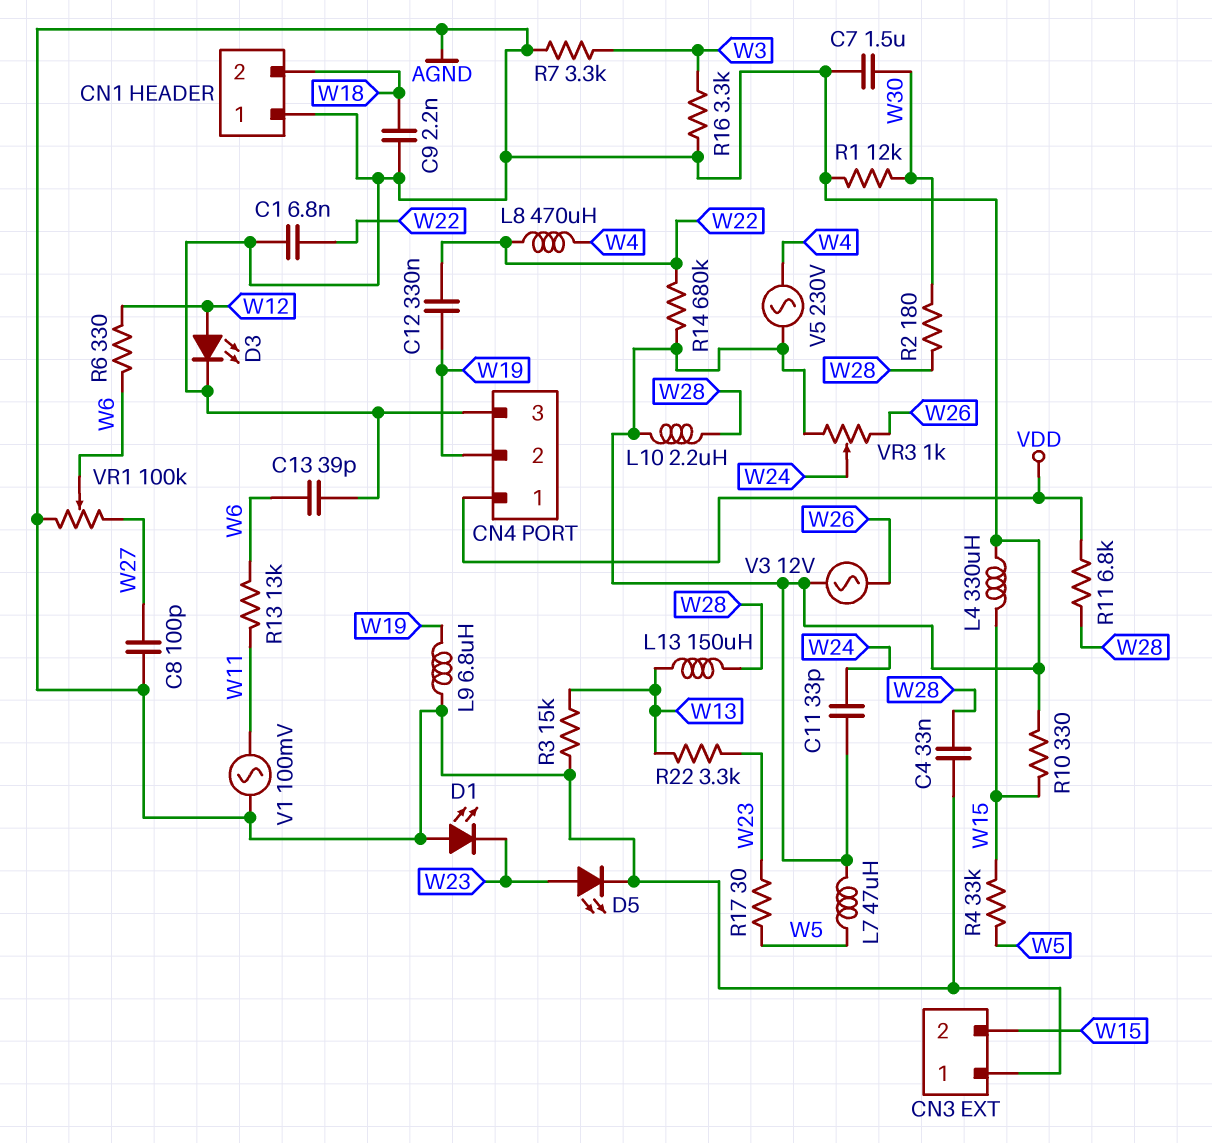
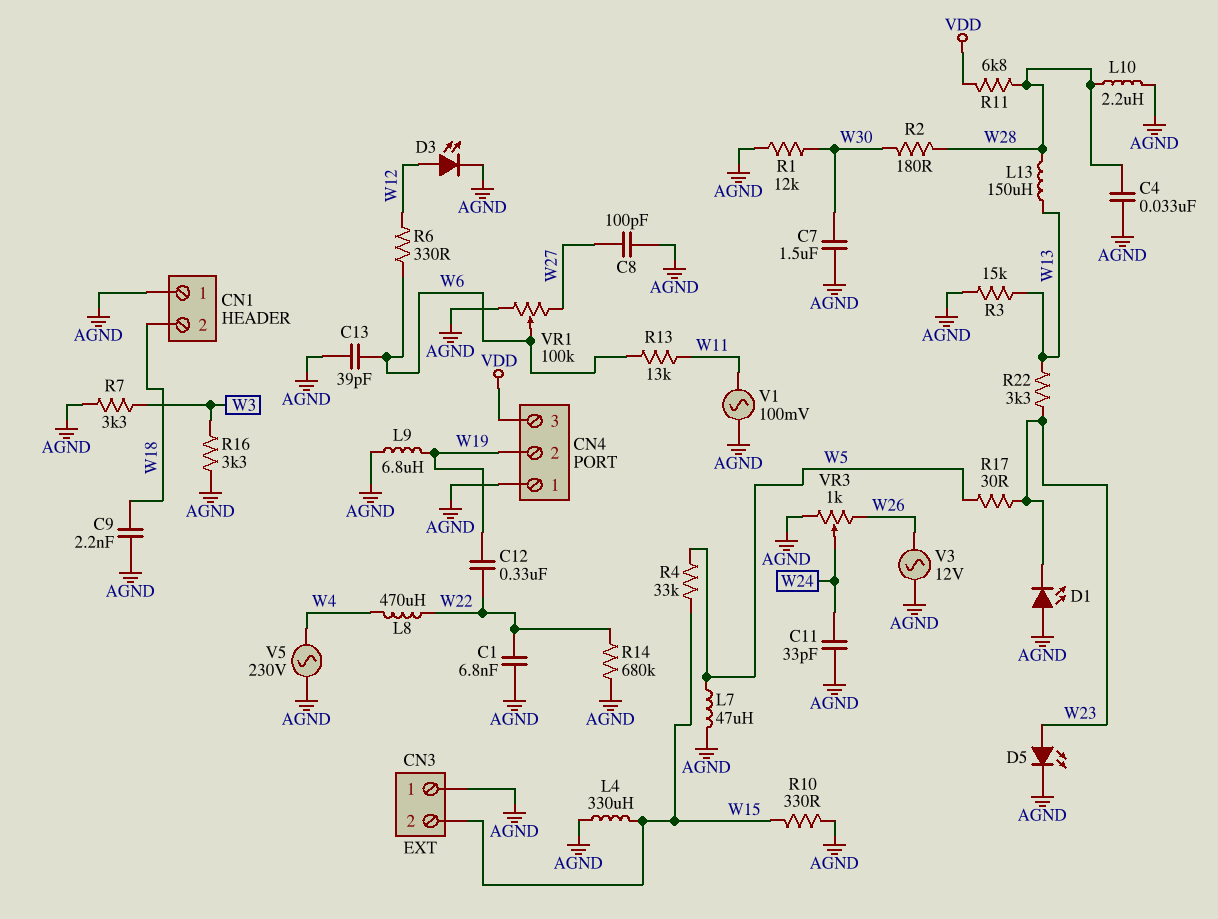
CN4 pin 1: VDD -> AGND
CN4 pin 3: AGND -> VDD

